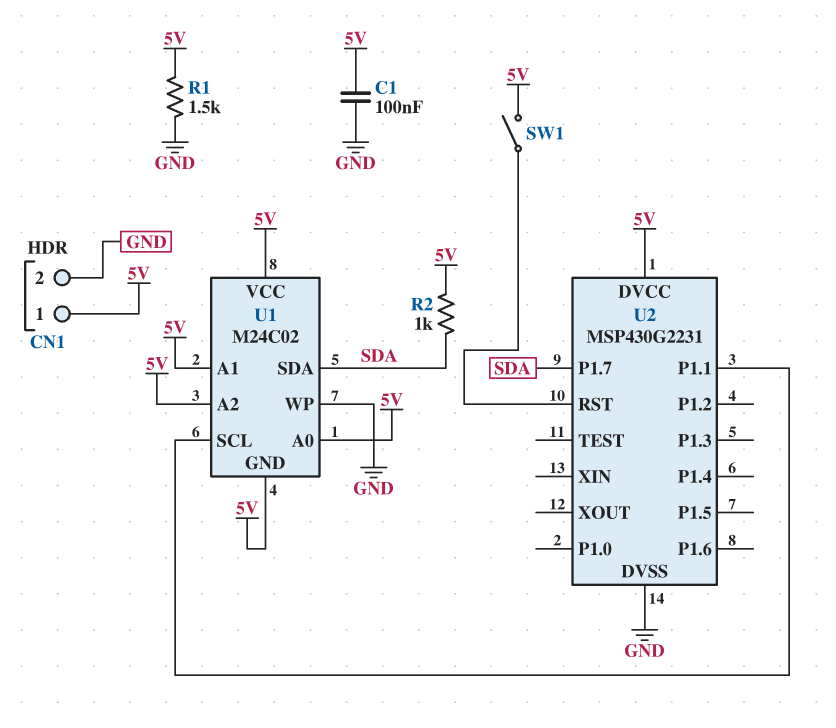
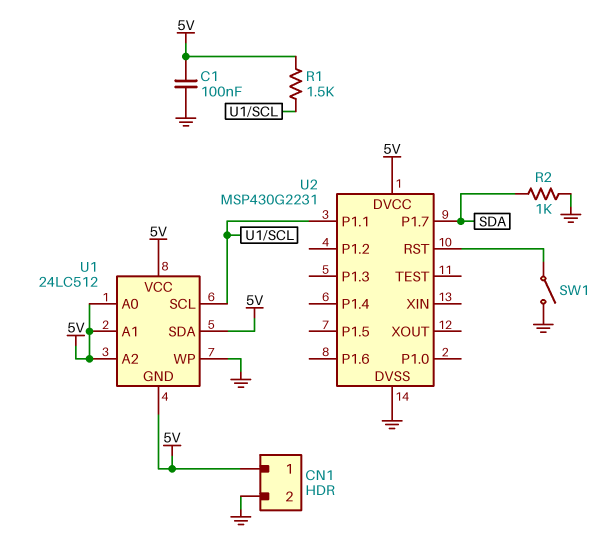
R1: 1.5k (5V, GND) -> 1.5k (5V, U1/SCL)
R2: 1k (5V, SDA) -> 1k (GND, SDA)
SW1: switch (5V, U2/RST) -> switch (GND, U2/RST)
U1: M24C02 -> 24LC512
U1 pin SDA: SDA -> 5V

